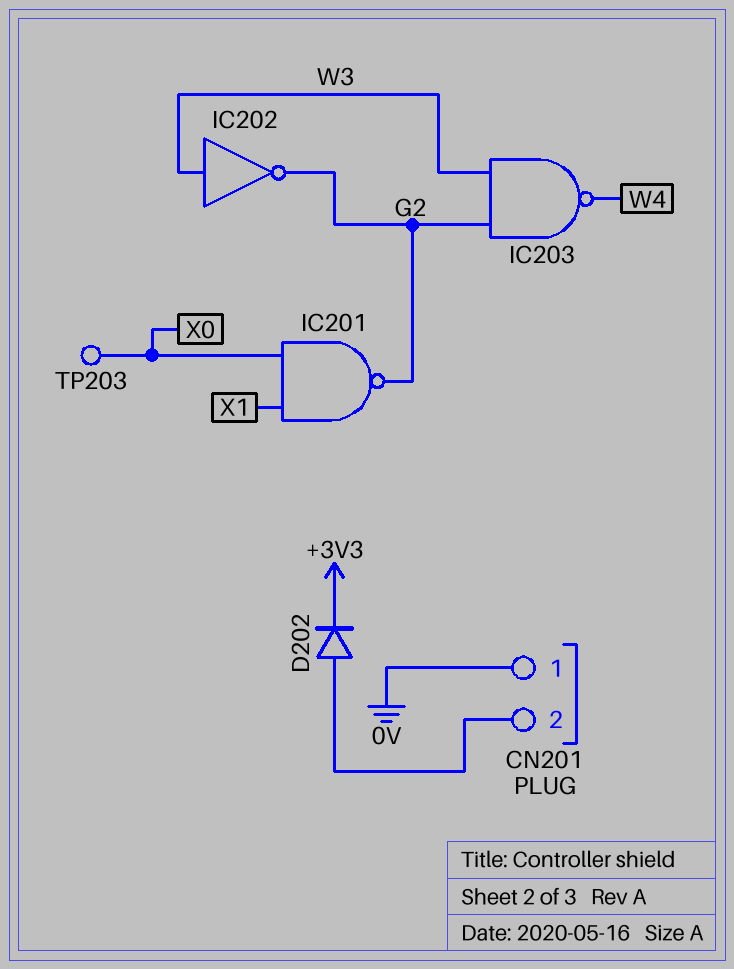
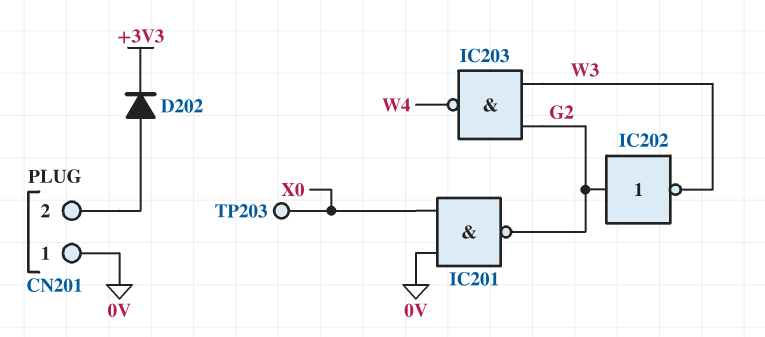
IC201: NAND (in X0, in X1, out G2) -> NAND (in 0V, in X0, out G2)
IC202: NOT (in W3, out G2) -> NOT (in G2, out W3)

